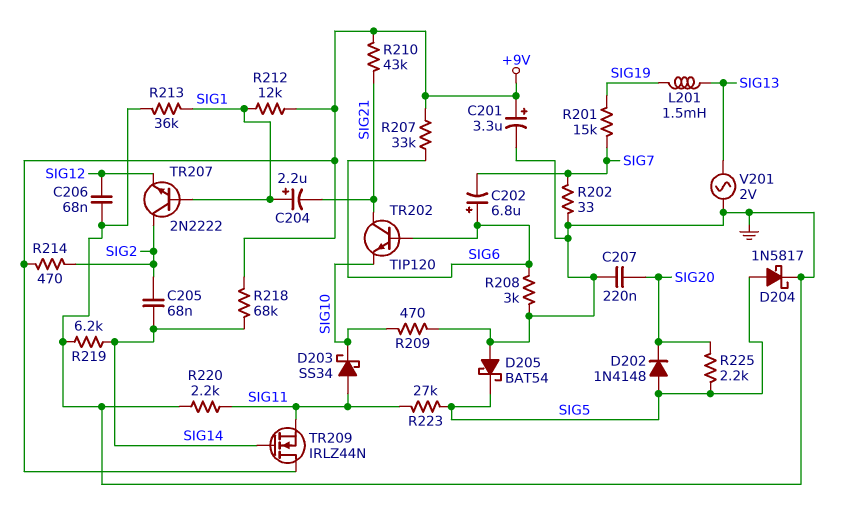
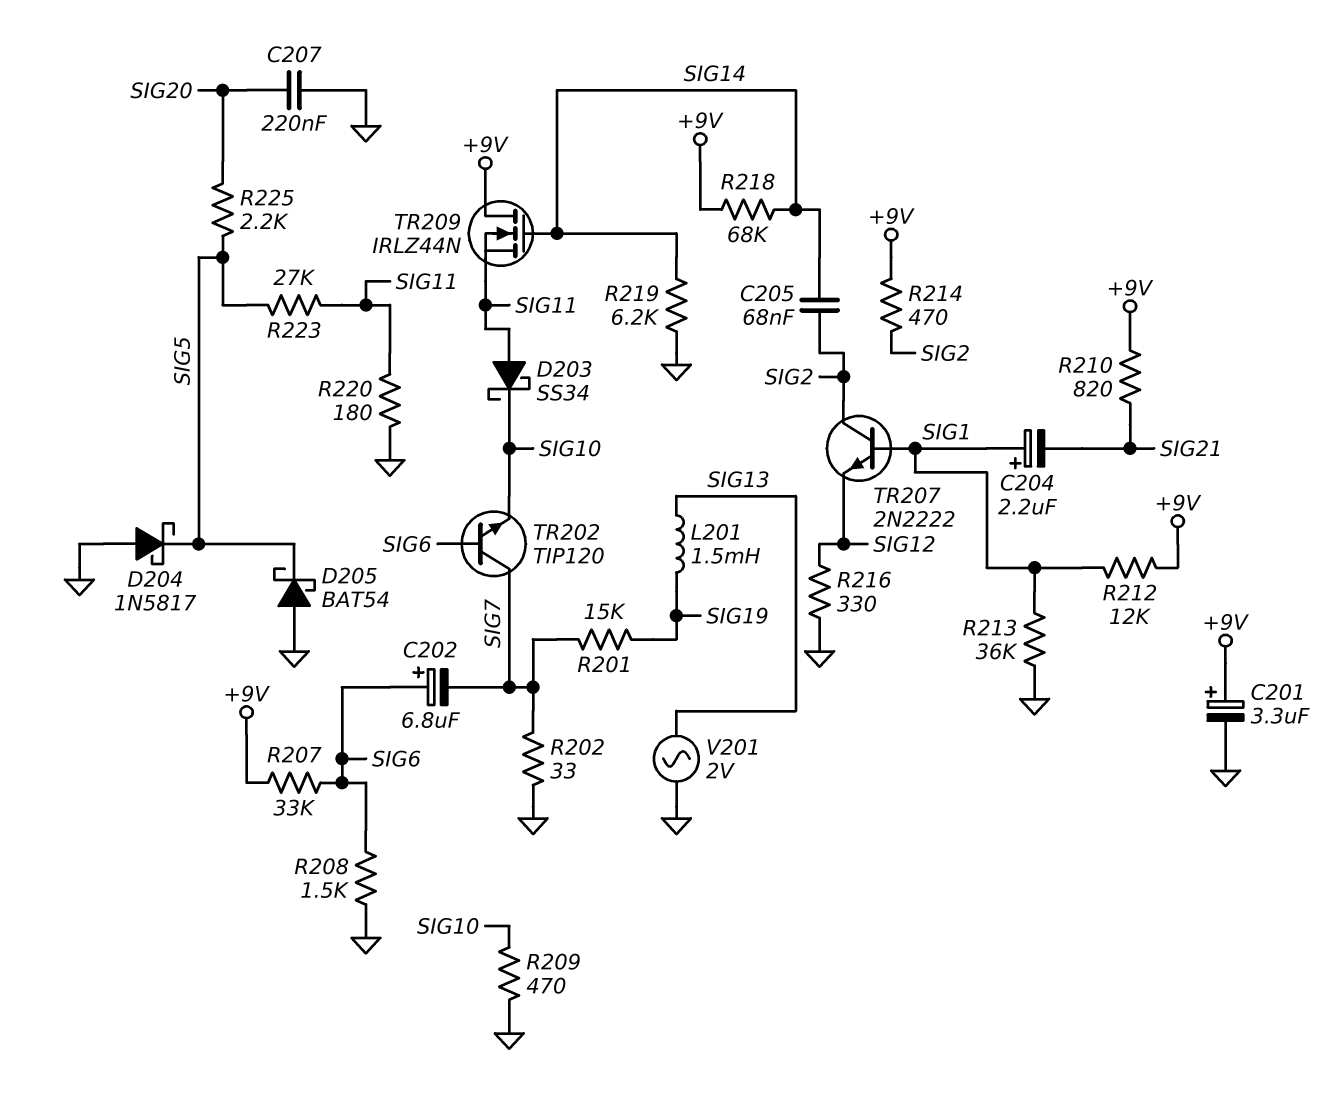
C206: 68nF (GND, SIG12) -> none
D202: diode 1N4148 (A SIG5, K SIG20) -> none
D204: schottky 1N5817 (A SIG5, K GND) -> schottky 1N5817 (A GND, K SIG5)
R208: 3k (GND, SIG6) -> 1.5k (GND, SIG6)
R210: 43k (+9V, SIG21) -> 820 (+9V, SIG21)
R216: none -> 330 (GND, SIG12)
R220: 2.2k (GND, SIG11) -> 180 (GND, SIG11)
TR202: NPN TIP120 (B SIG6, C SIG21, E SIG10) -> NPN TIP120 (B SIG6, C SIG7, E SIG10)

